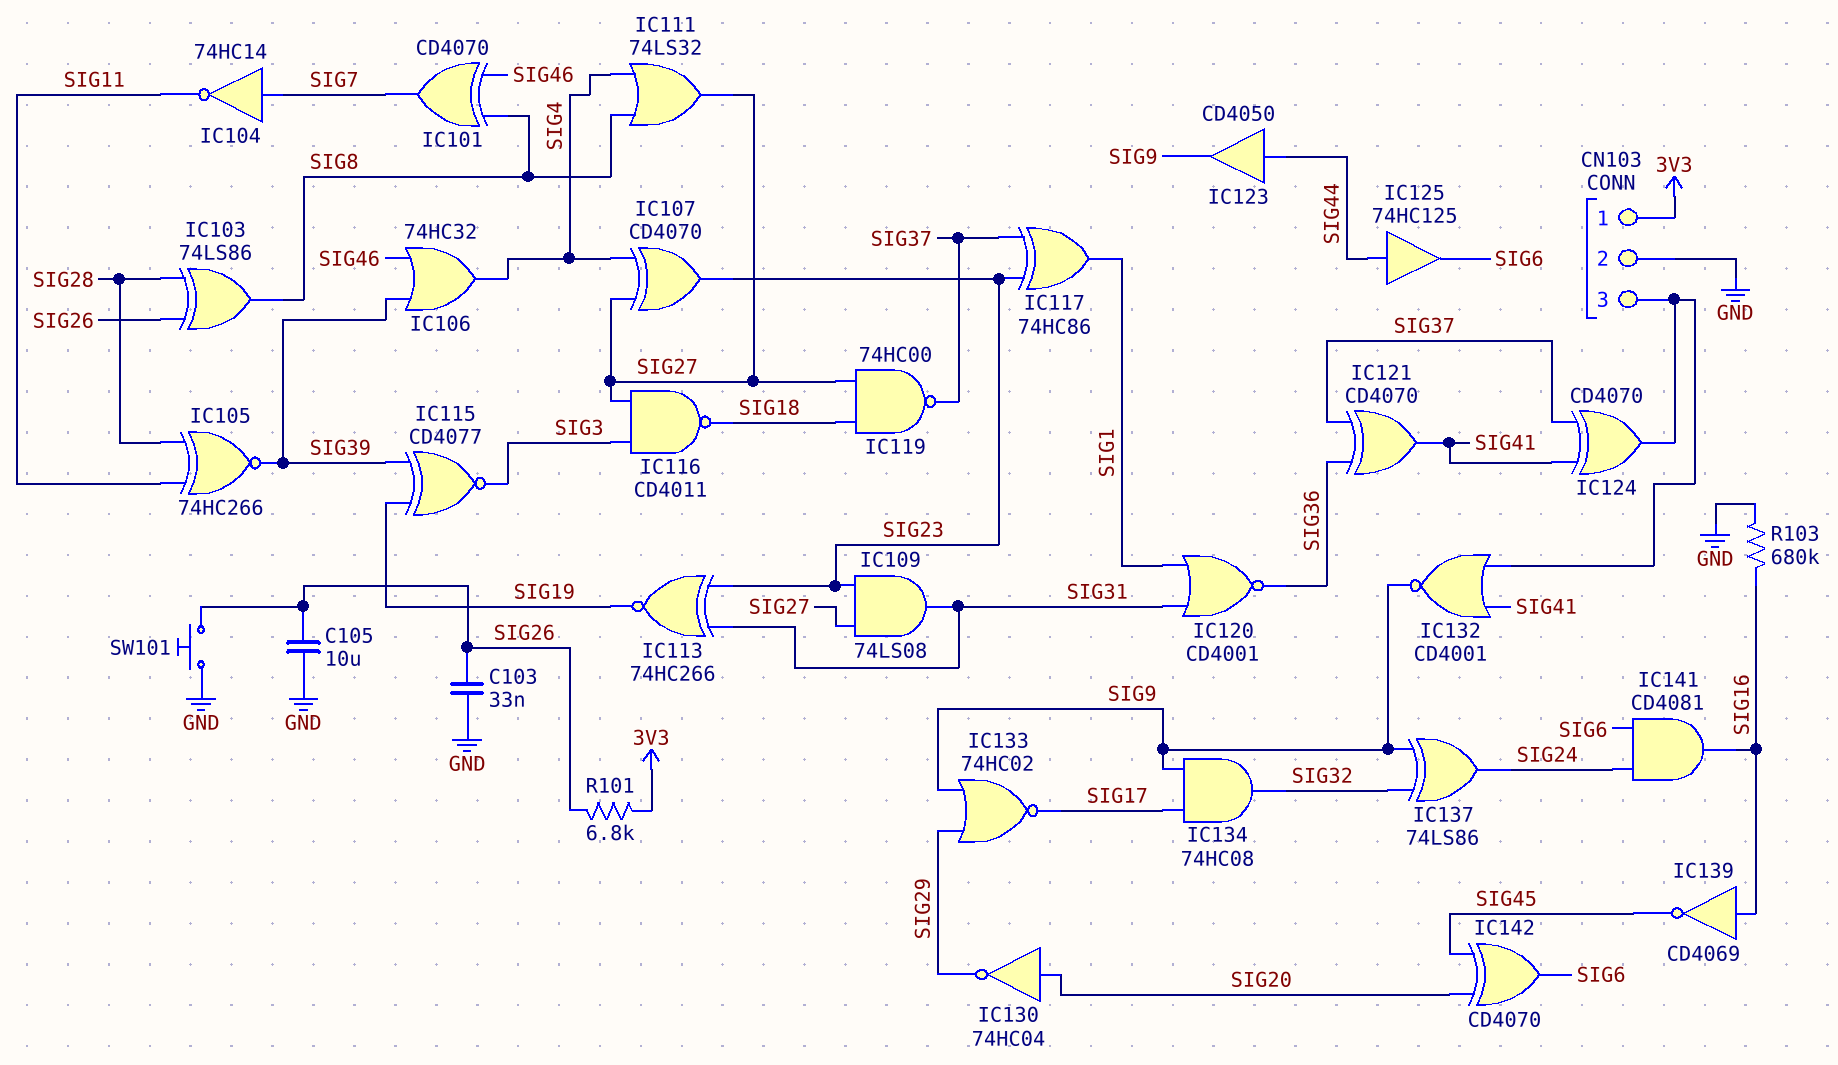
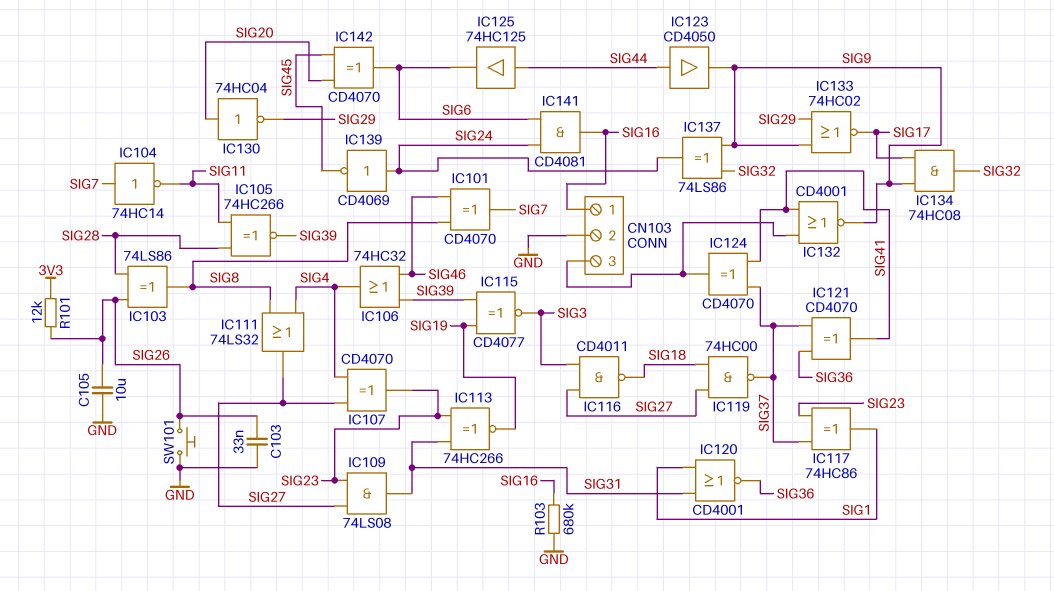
CN103 pin 1: 3V3 -> SIG16
IC139: NOT CD4069 (in SIG16, out SIG45) -> NOT CD4069 (in SIG24, out SIG45)
R101: 6.8k (3V3, SIG26) -> 12k (3V3, SIG26)

